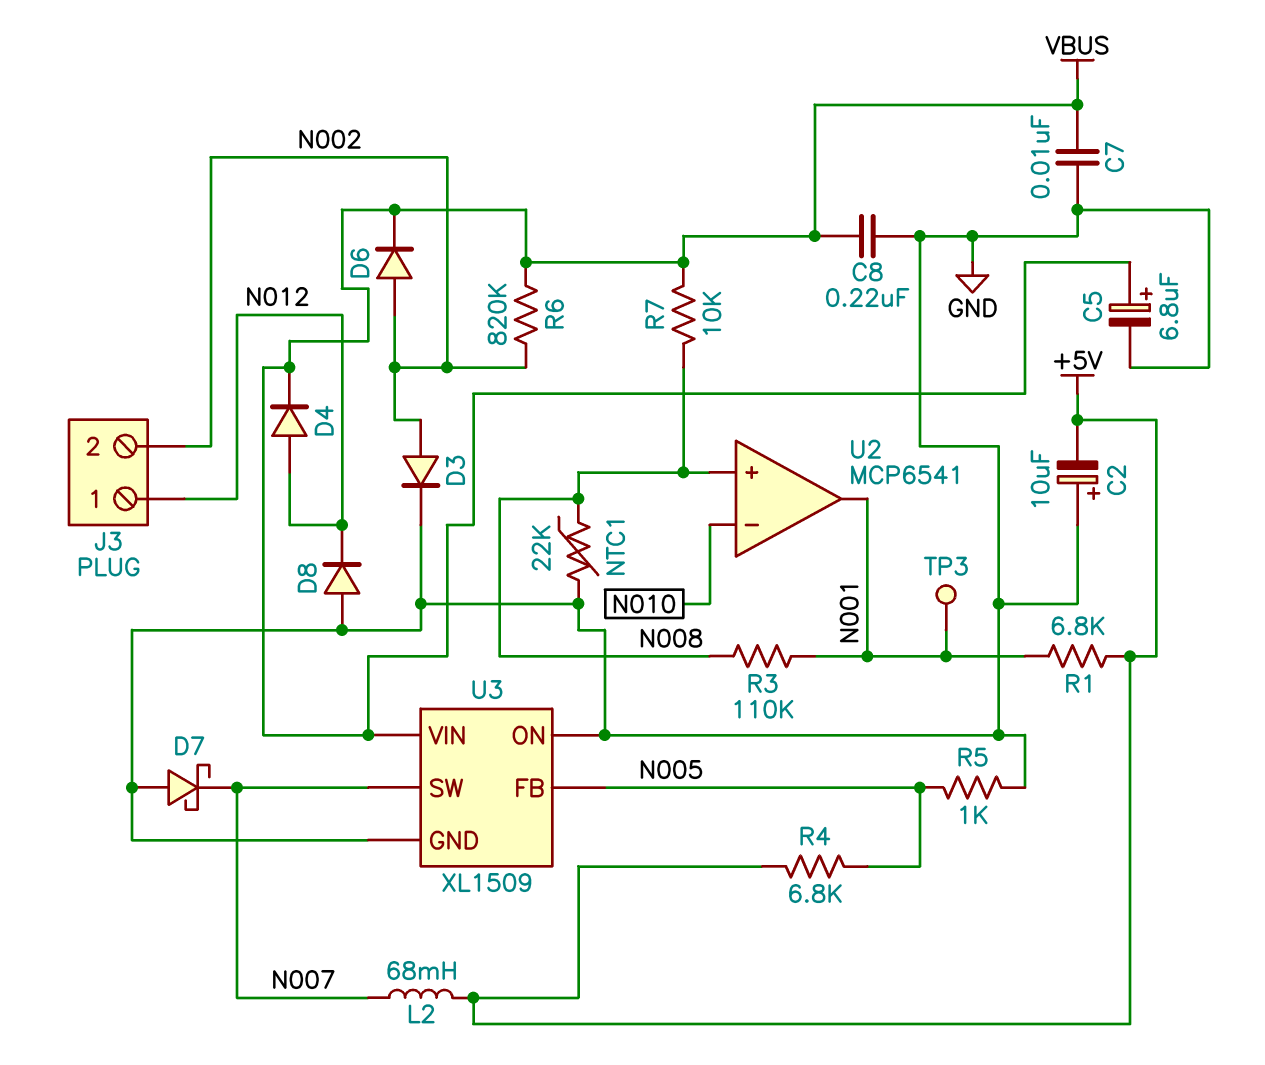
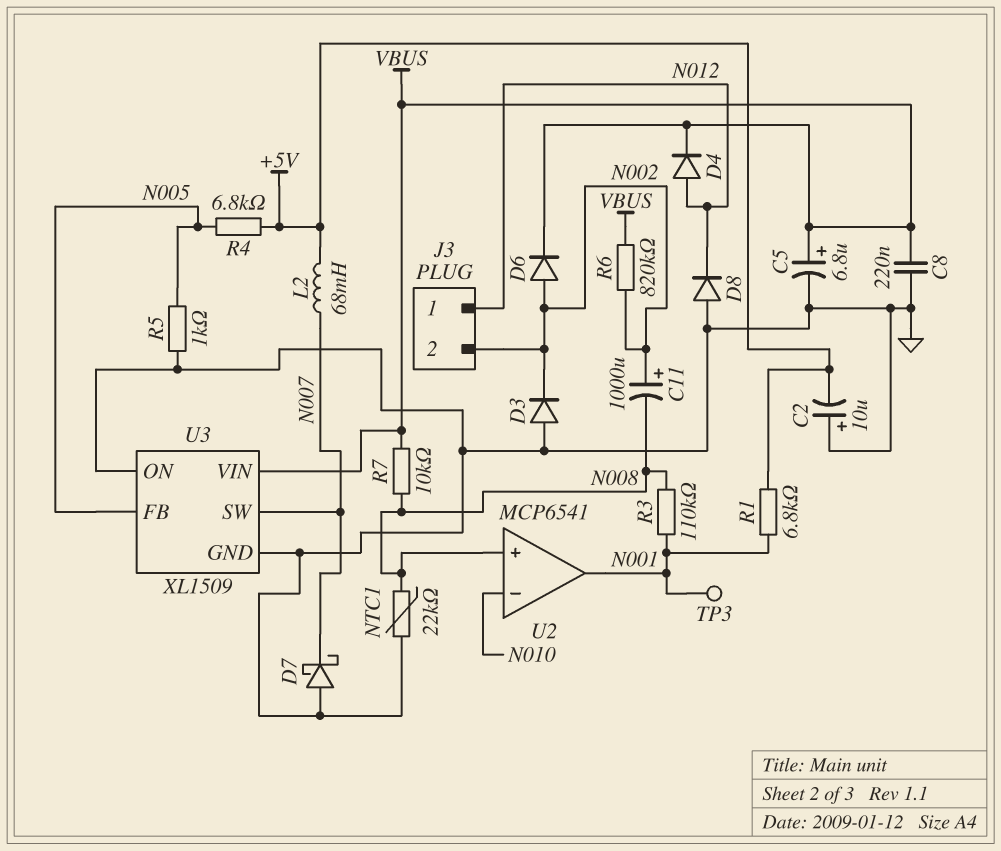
C7: 10nF (GND, VBUS) -> none
C11: none -> 1000uF (plus N002, minus N008)
D3: diode (A N002, K GND) -> diode (A GND, K N002)

